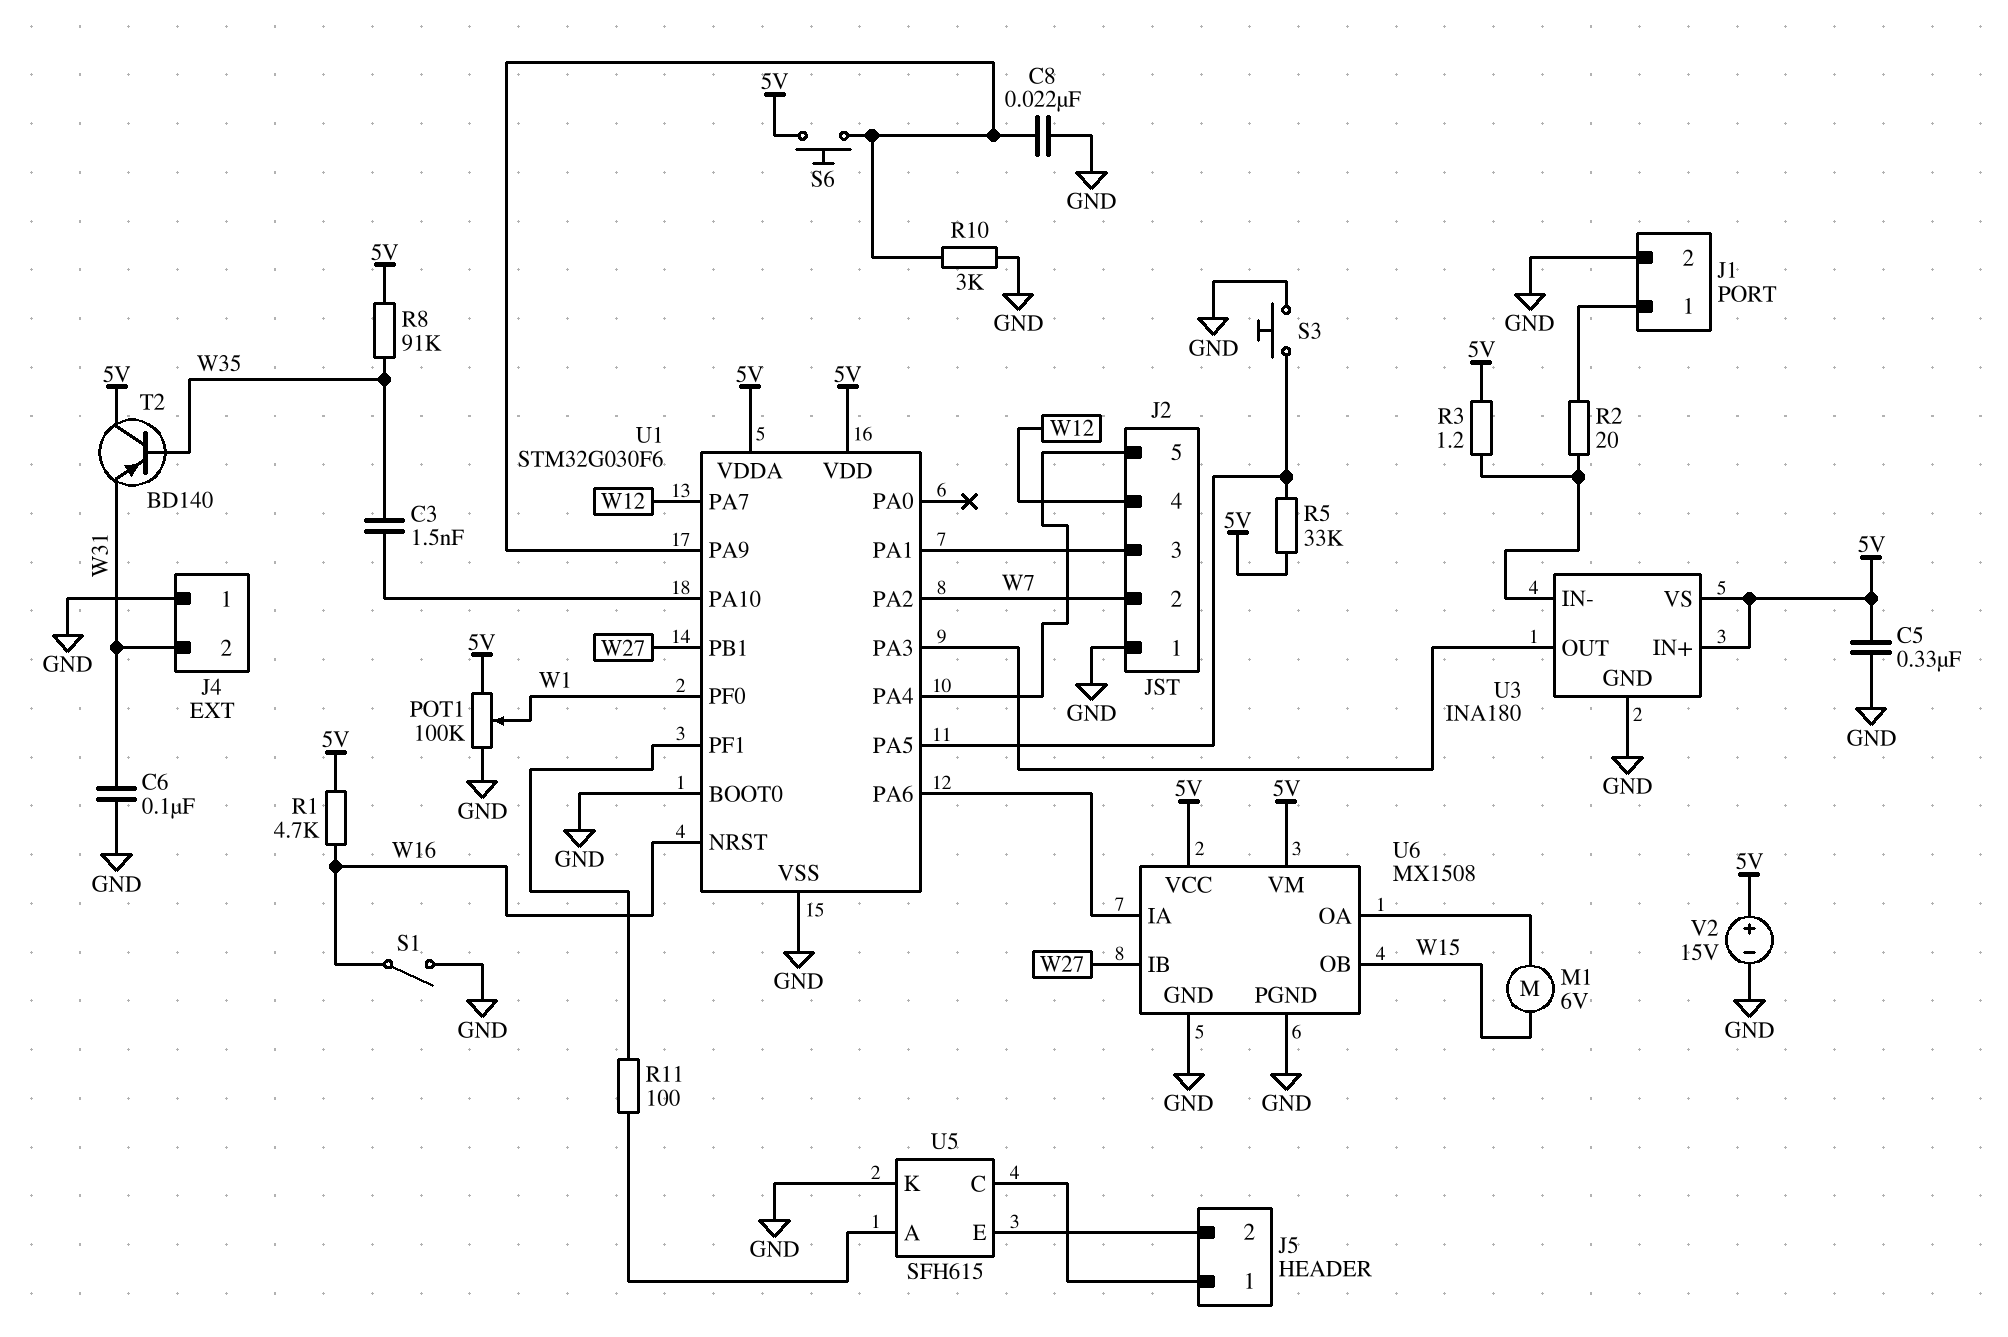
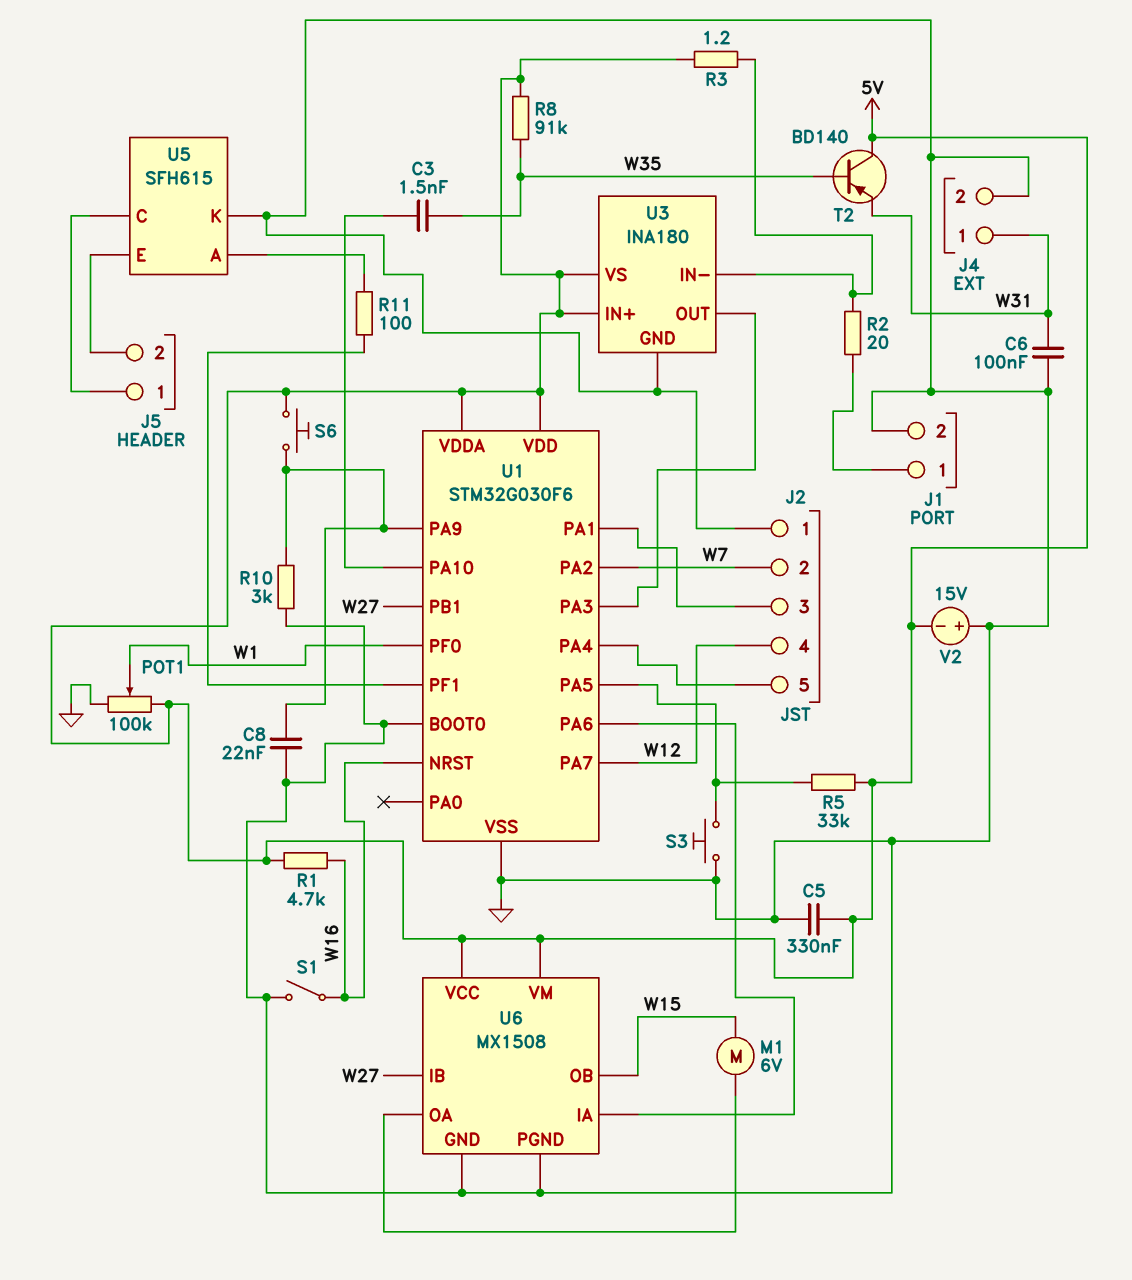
J4 pin 1: GND -> W31
J4 pin 2: W31 -> GND
V2: 15V (plus 5V, minus GND) -> 15V (plus GND, minus 5V)

